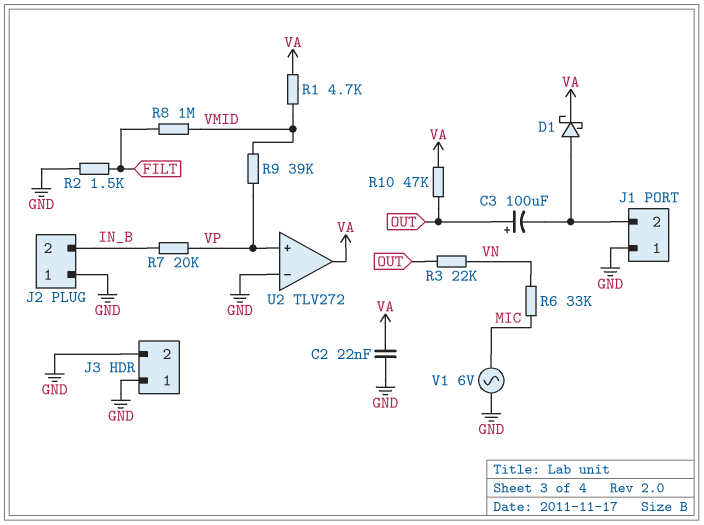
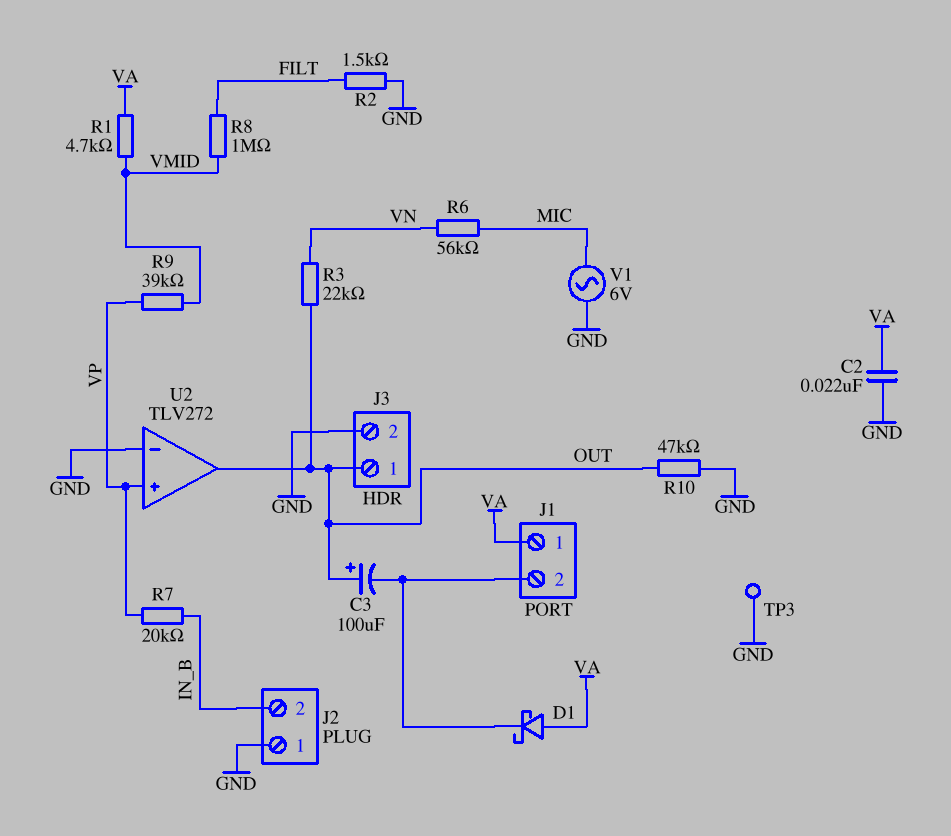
D1: schottky (A J1/2, K VA) -> schottky (A VA, K J1/2)
J1 pin 1: GND -> VA
J3 pin 1: GND -> OUT
R6: 33k (MIC, VN) -> 56k (MIC, VN)
R10: 47k (OUT, VA) -> 47k (GND, OUT)
TP3: none -> test point (GND)
U2 pin out: VA -> OUT

